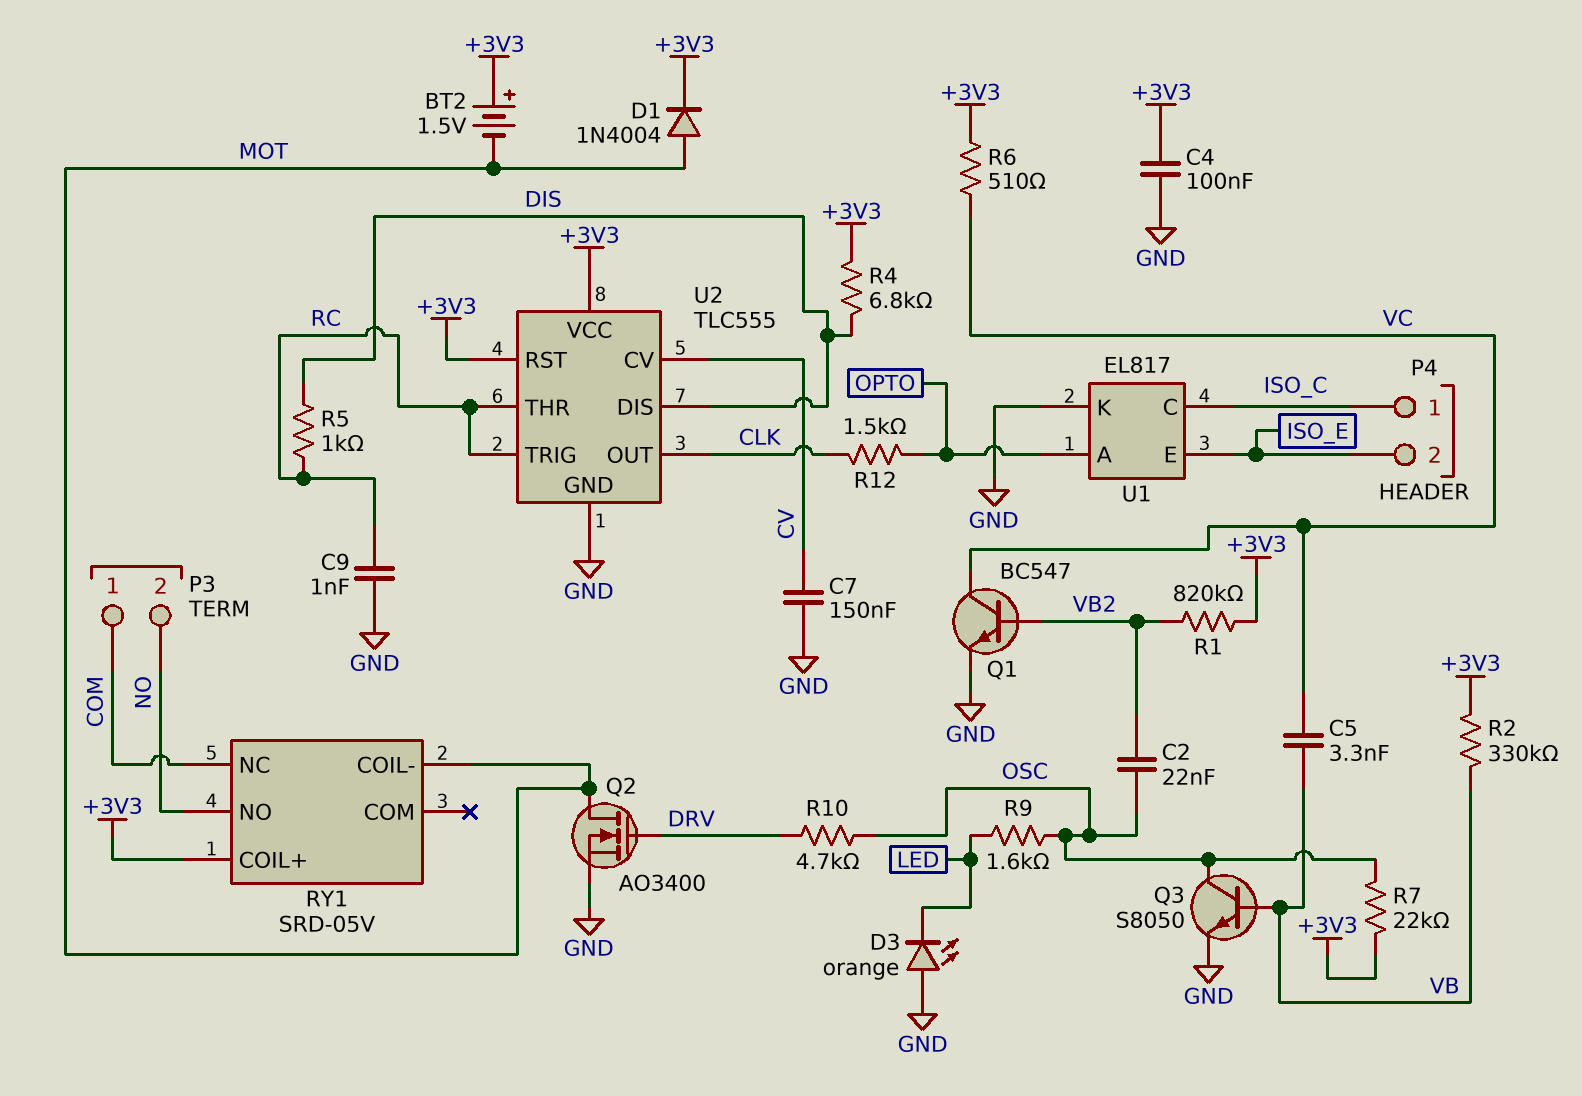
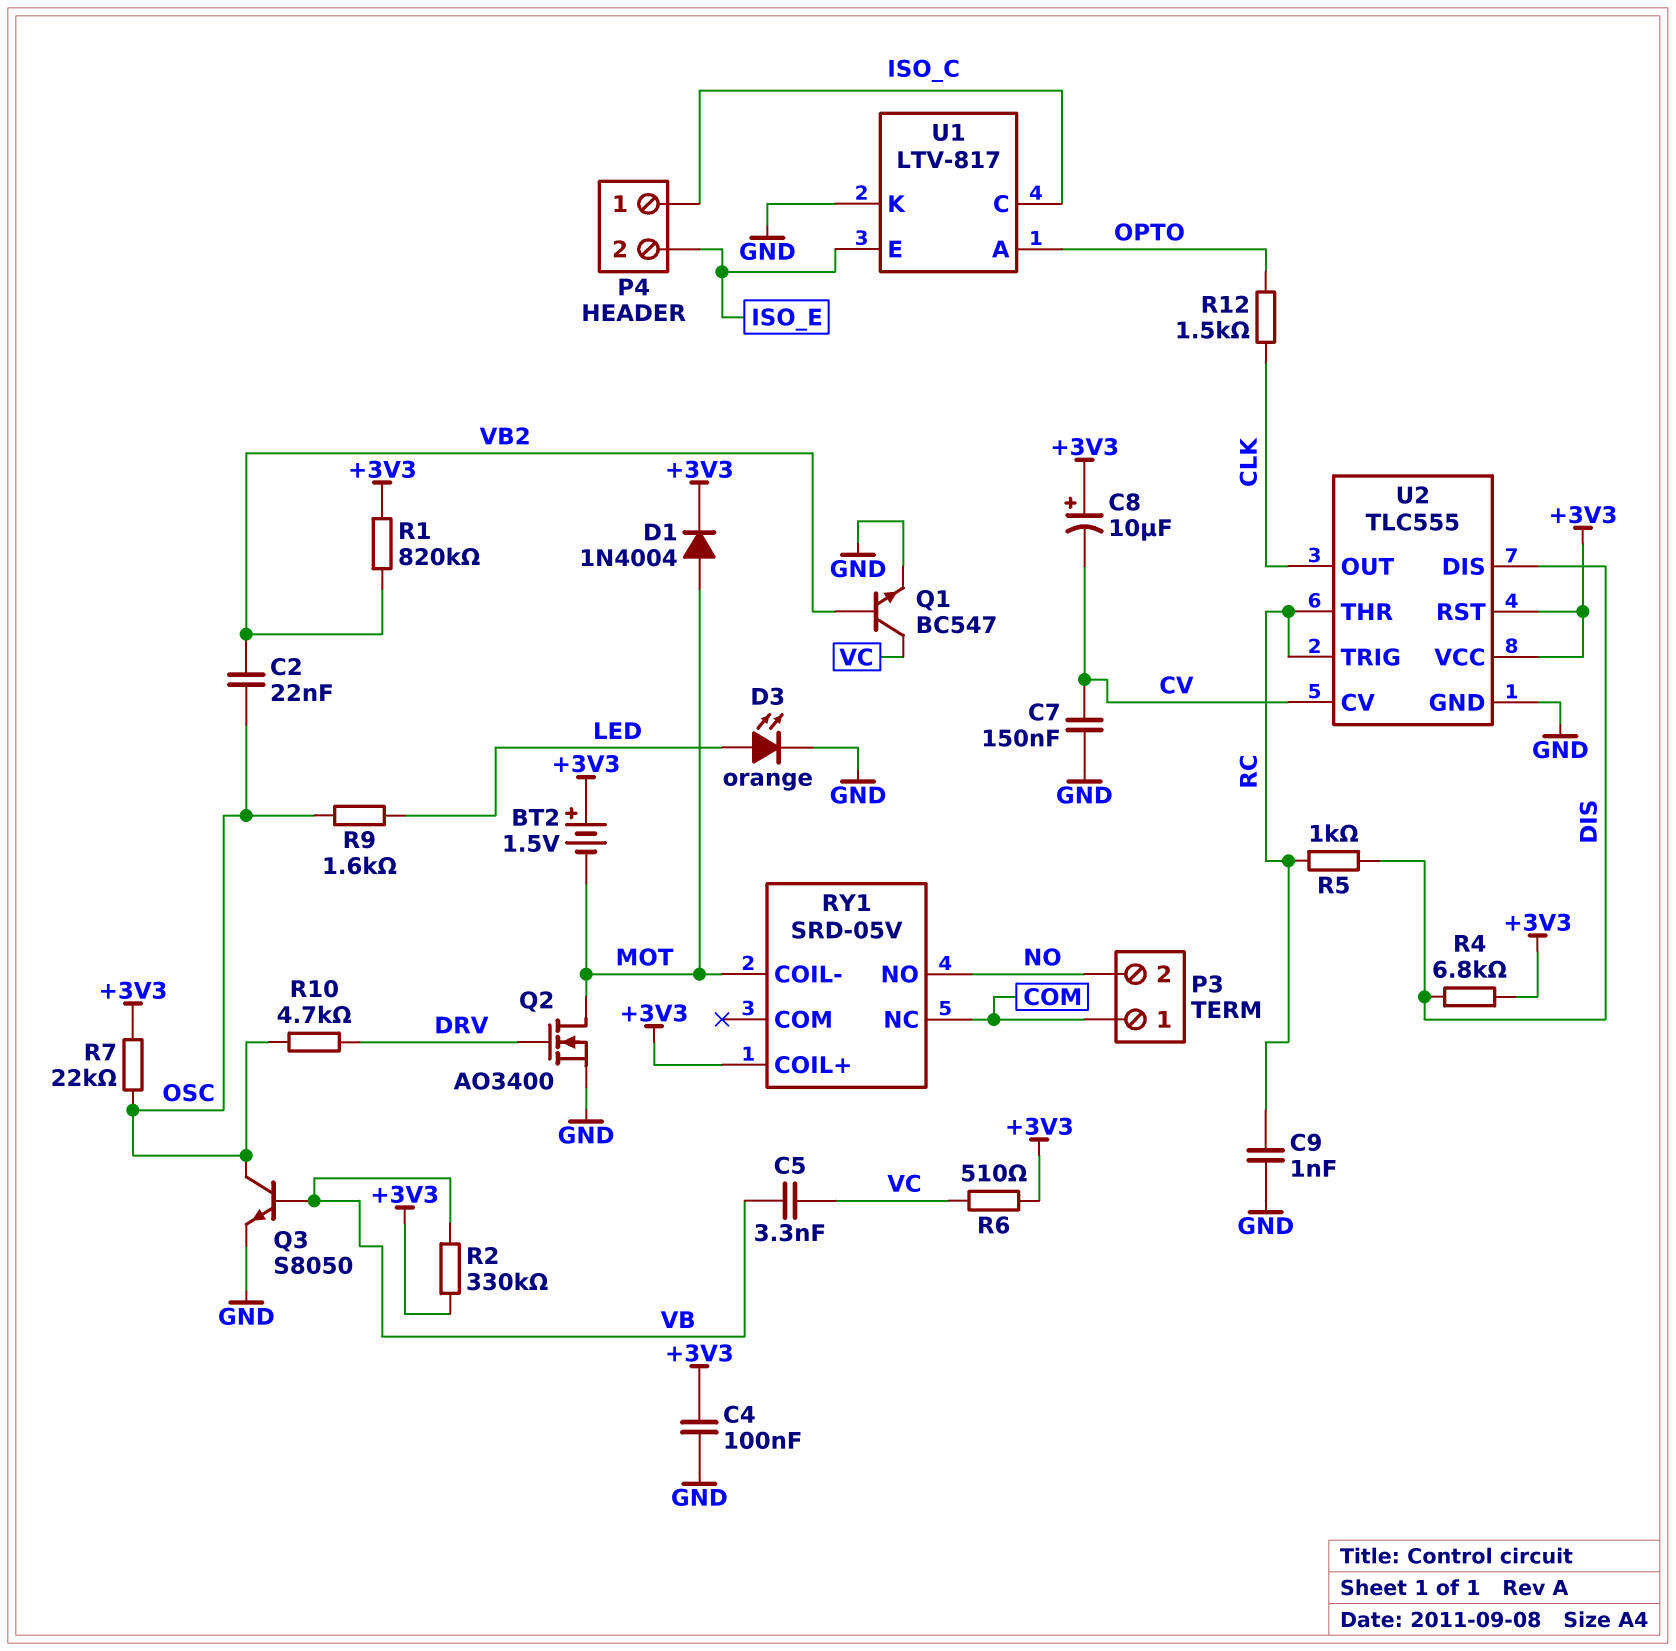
C8: none -> 10uF (plus +3V3, minus CV)
D3: LED orange (A GND, K LED) -> LED orange (A LED, K GND)
U1: EL817 -> LTV-817

